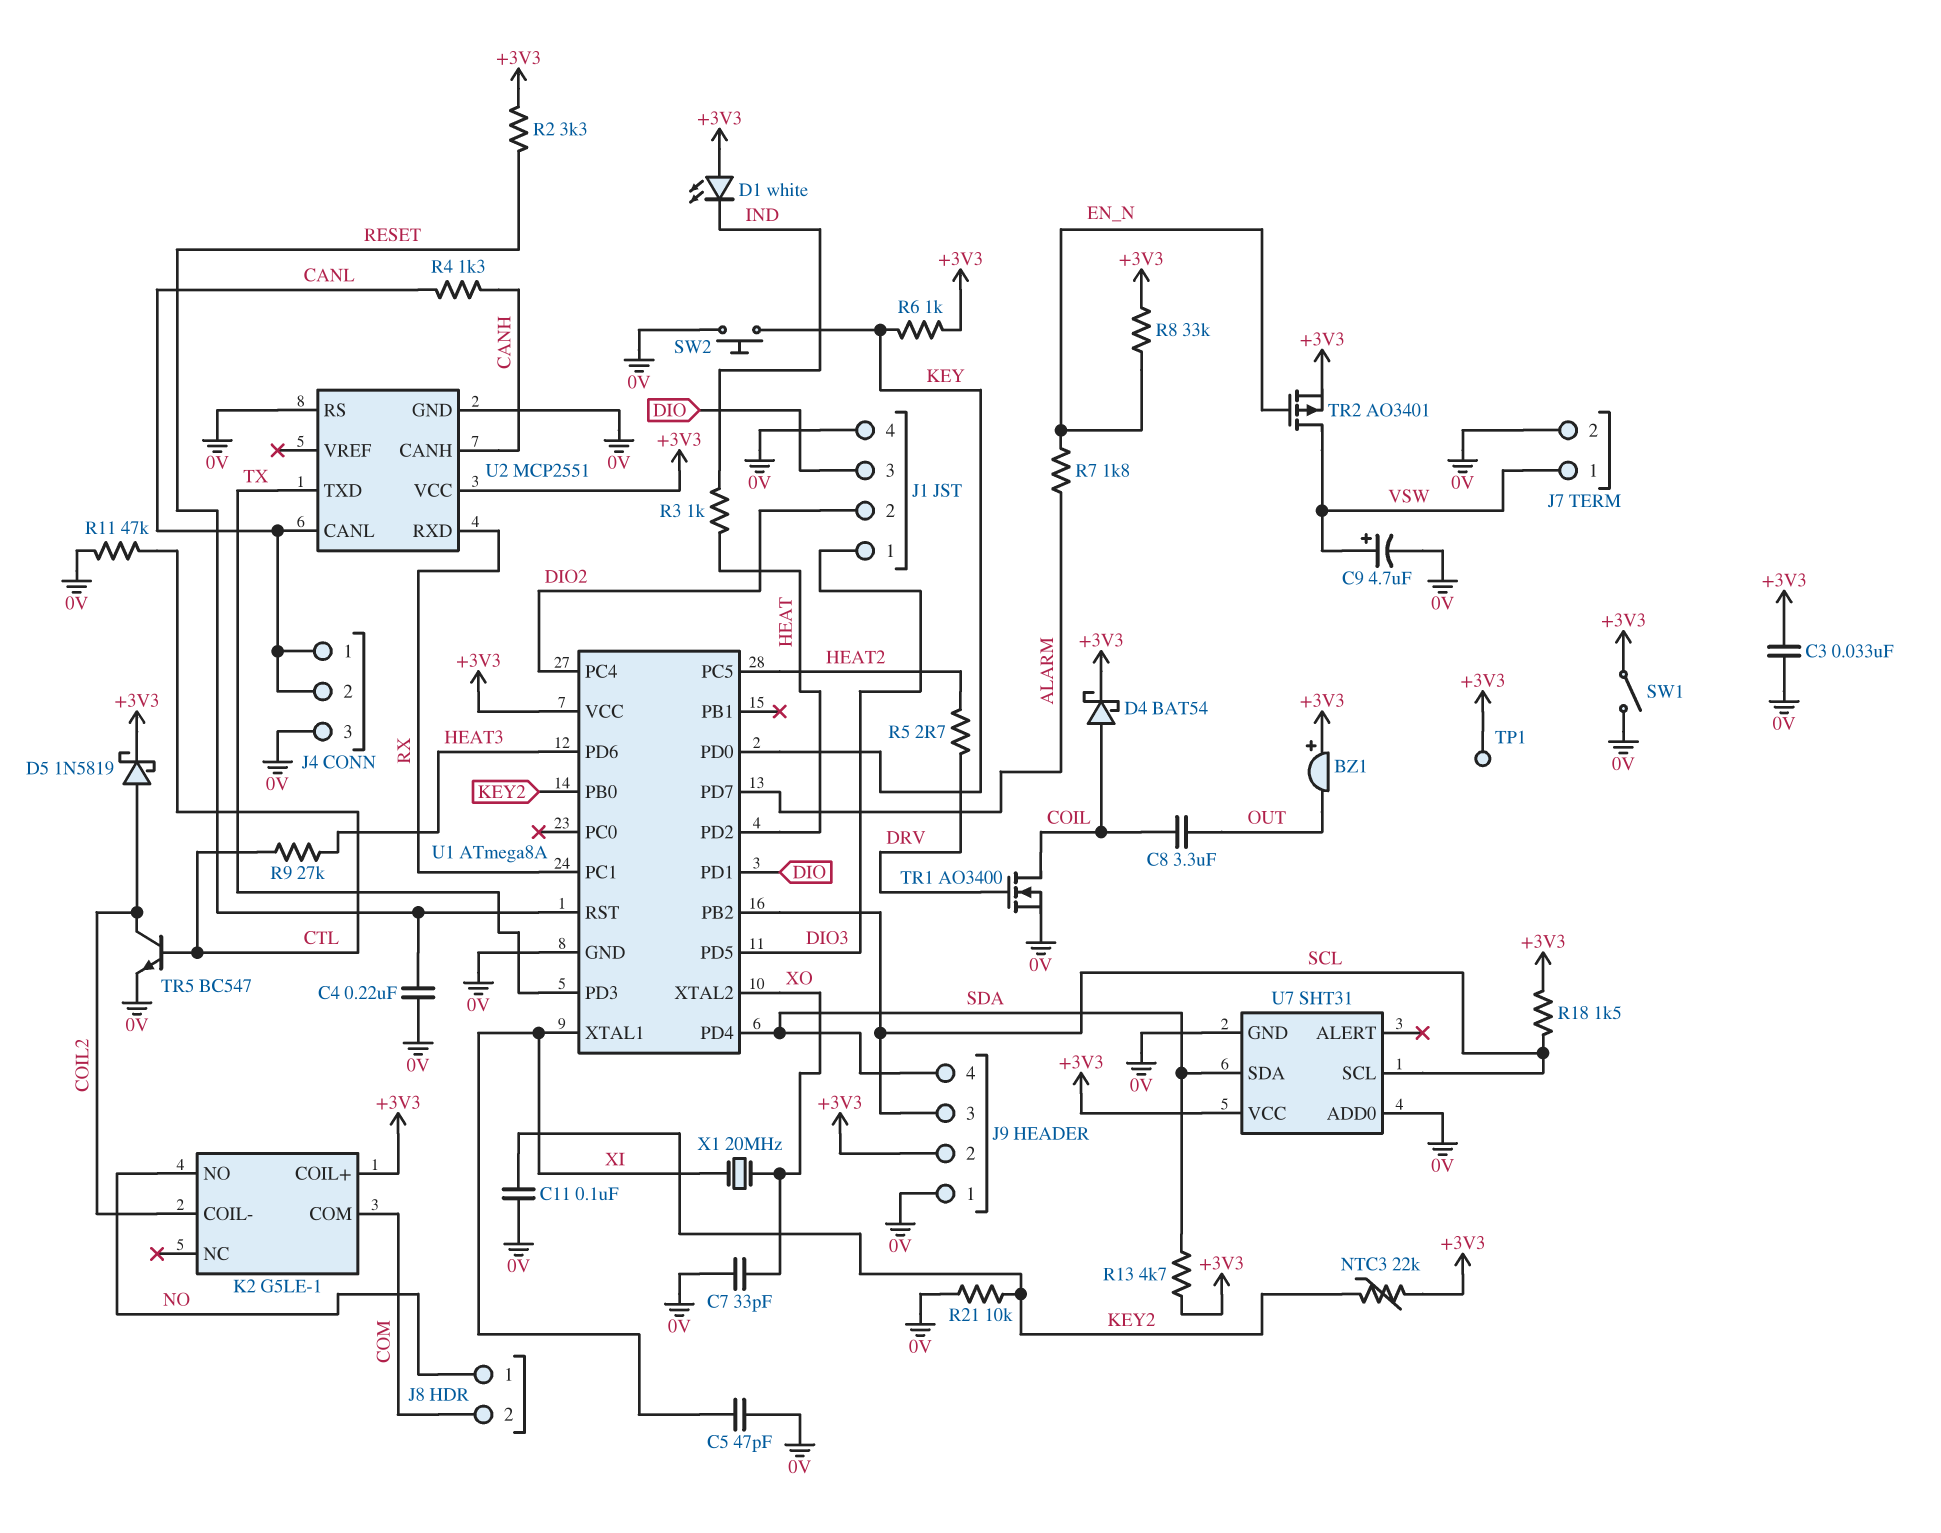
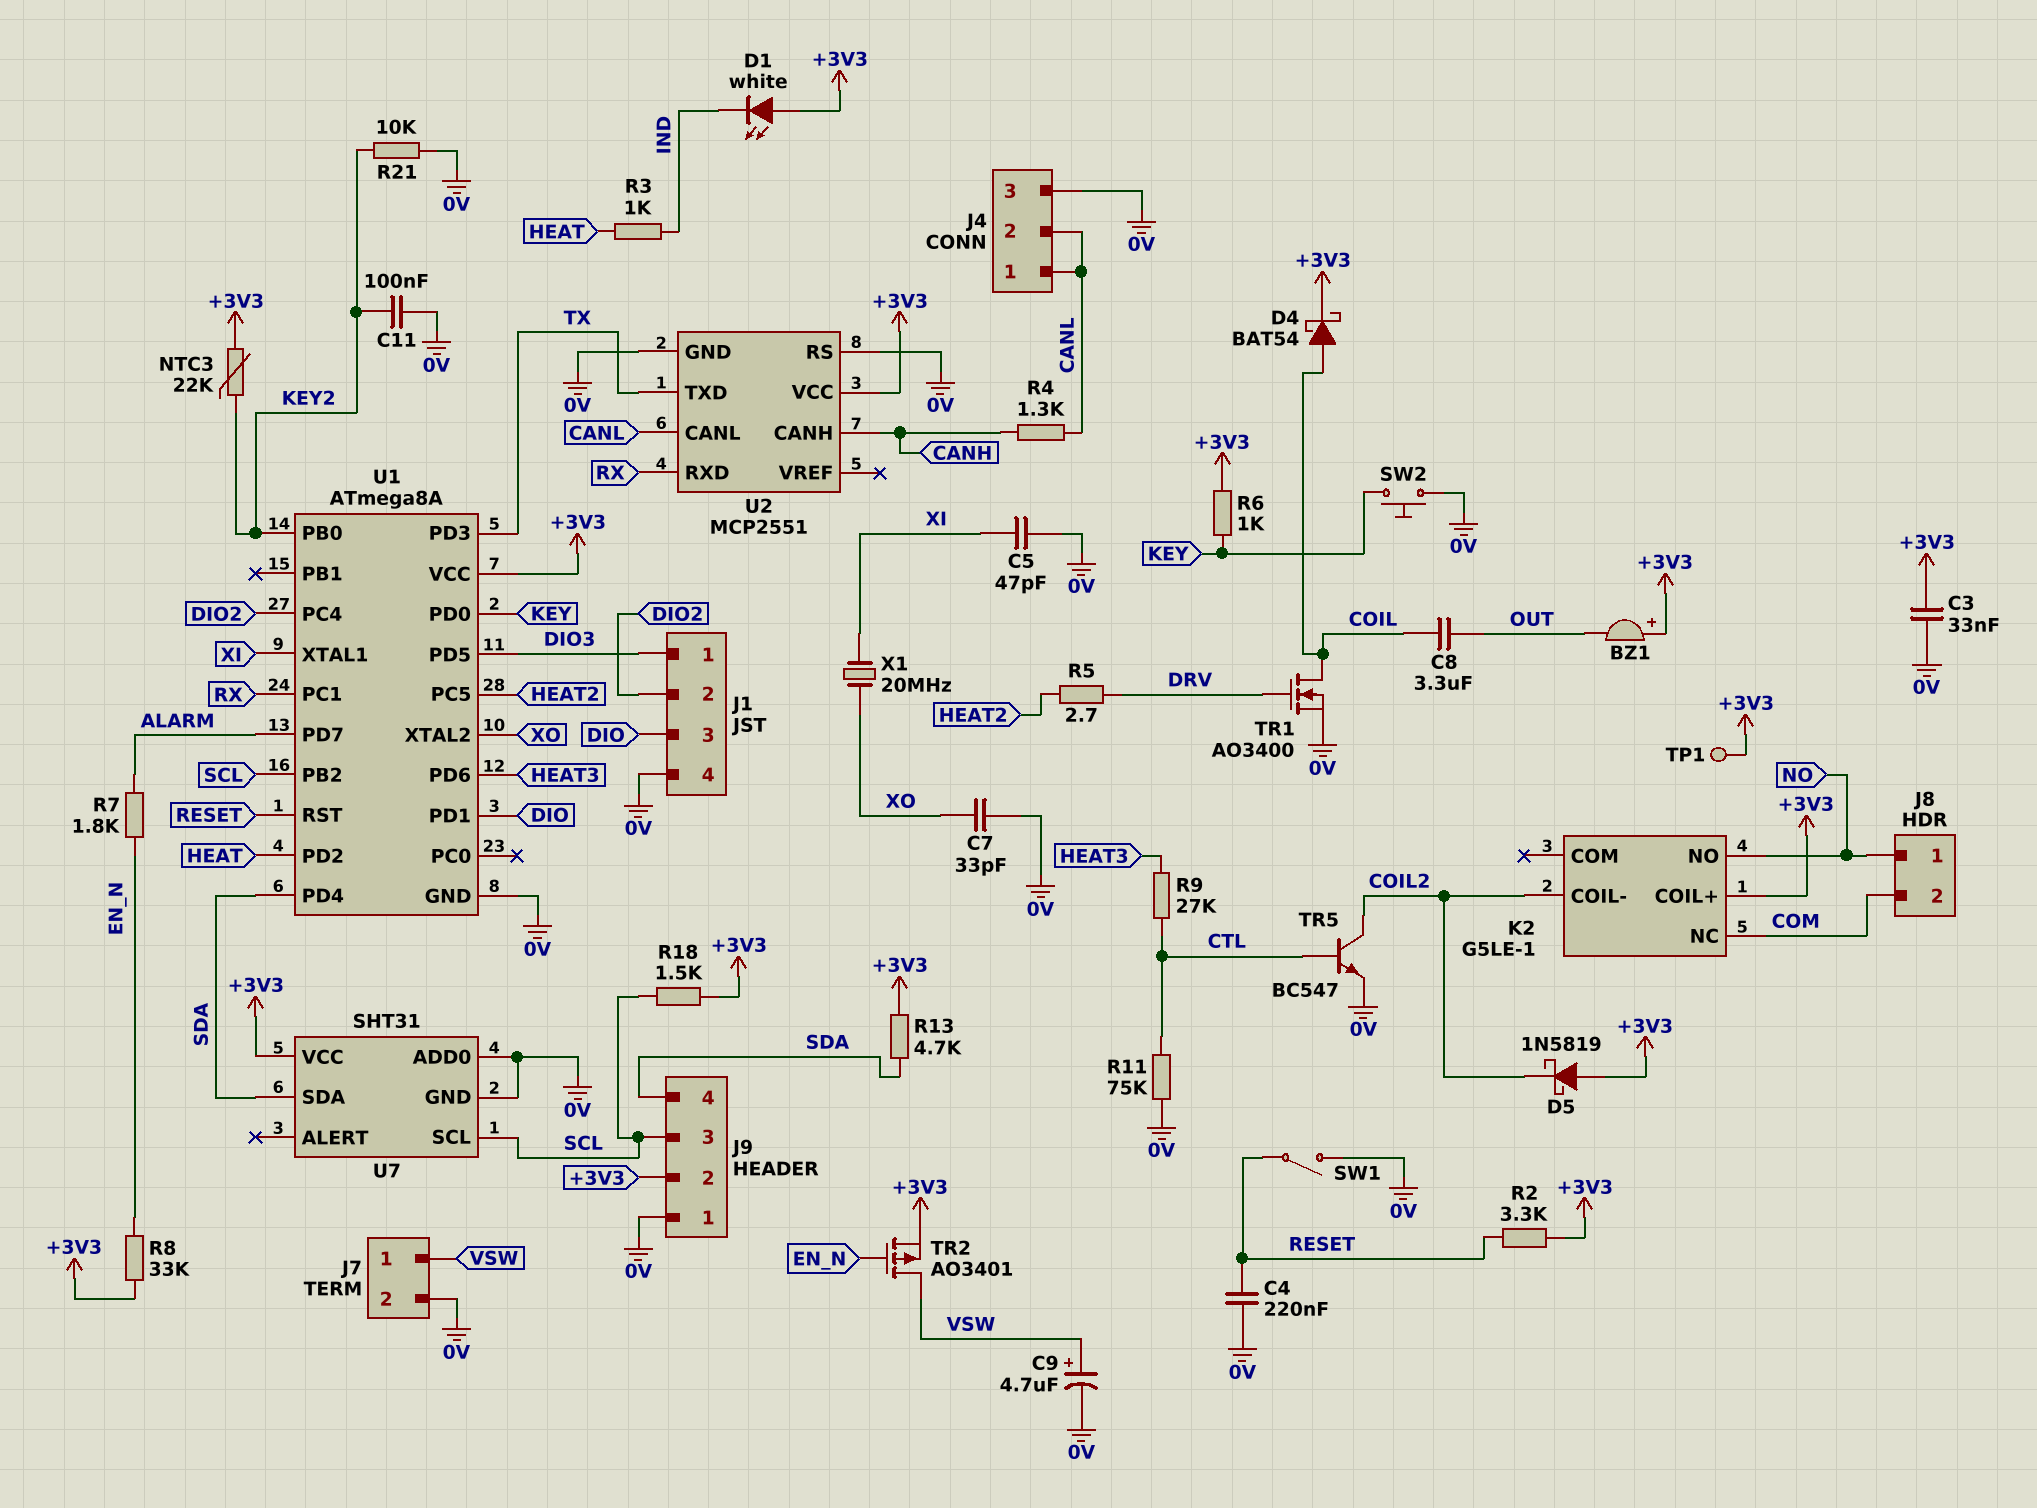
D5: schottky 1N5819 (A COIL2, K +3V3) -> schottky 1N5819 (A +3V3, K COIL2)
K2 pin COM: COM -> none
K2 pin NC: none -> COM
R11: 47k (0V, CTL) -> 75k (0V, CTL)
SW1: switch (+3V3, 0V) -> switch (0V, RESET)

